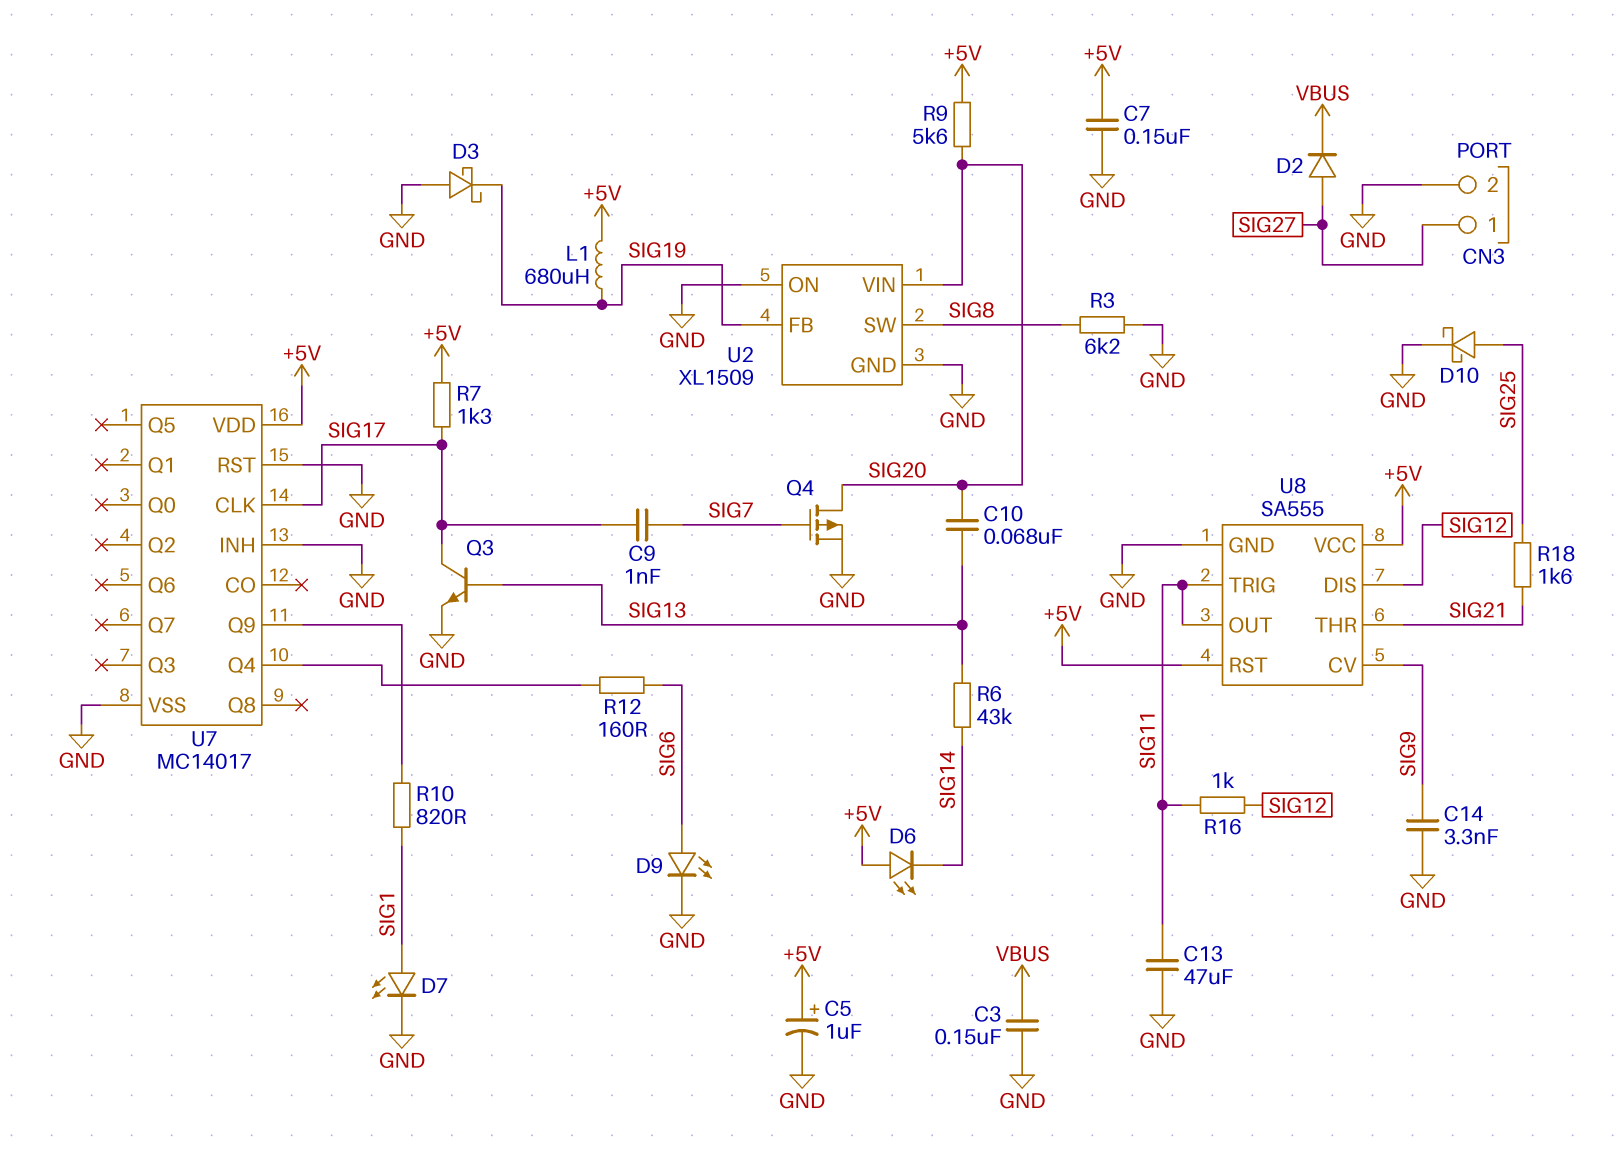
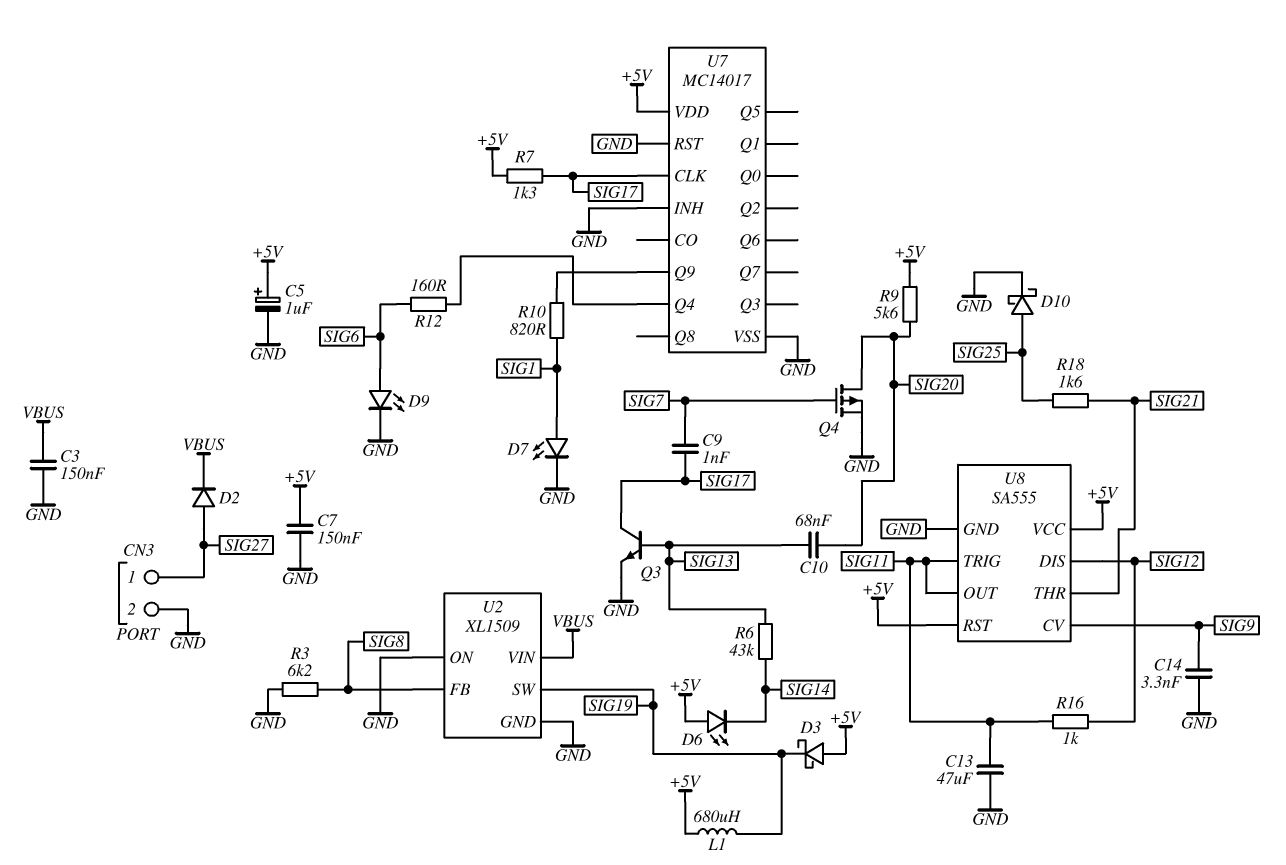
D3: schottky (A GND, K SIG19) -> schottky (A +5V, K SIG19)
U2 pin FB: SIG19 -> SIG8
U2 pin SW: SIG8 -> SIG19
U2 pin VIN: SIG20 -> VBUS

